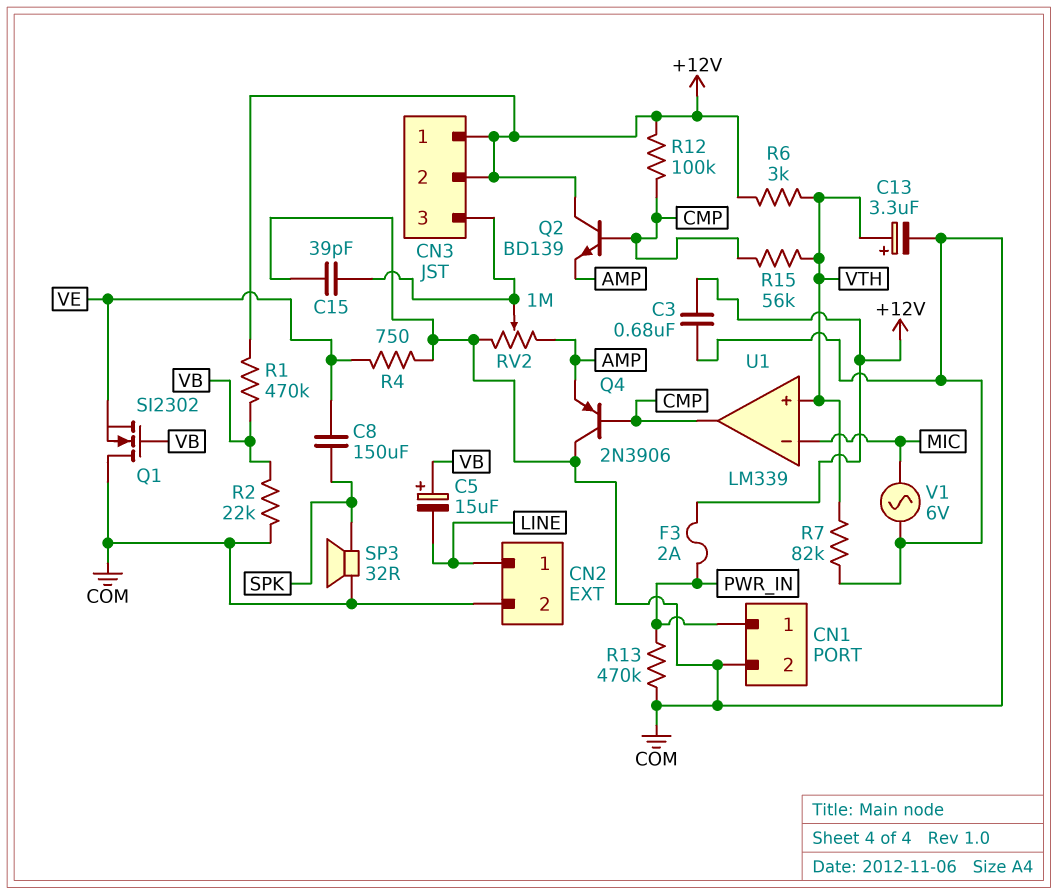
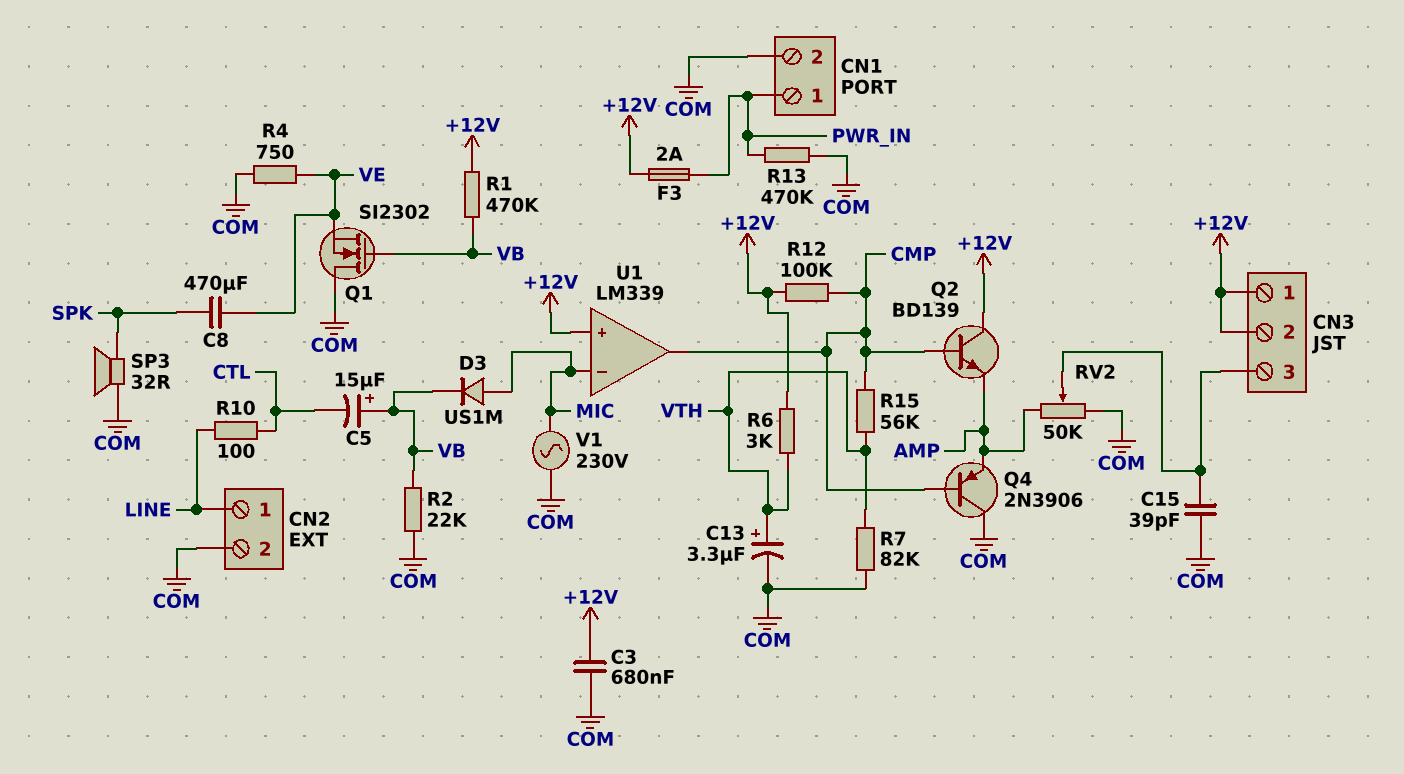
C5: 15uF (plus VB, minus LINE) -> 15uF (plus VB, minus CTL)
C8: 150uF (SPK, VE) -> 470uF (SPK, VE)
D3: none -> diode US1M (A MIC, K VB)
R10: none -> 100 (CTL, LINE)
RV2: 1M (AMP, COM, wiper CN3/3) -> 50k (AMP, COM, wiper CN3/3)
U1 pin in+: VTH -> +12V
V1: AC 6V (COM, MIC) -> AC 230V (COM, MIC)

